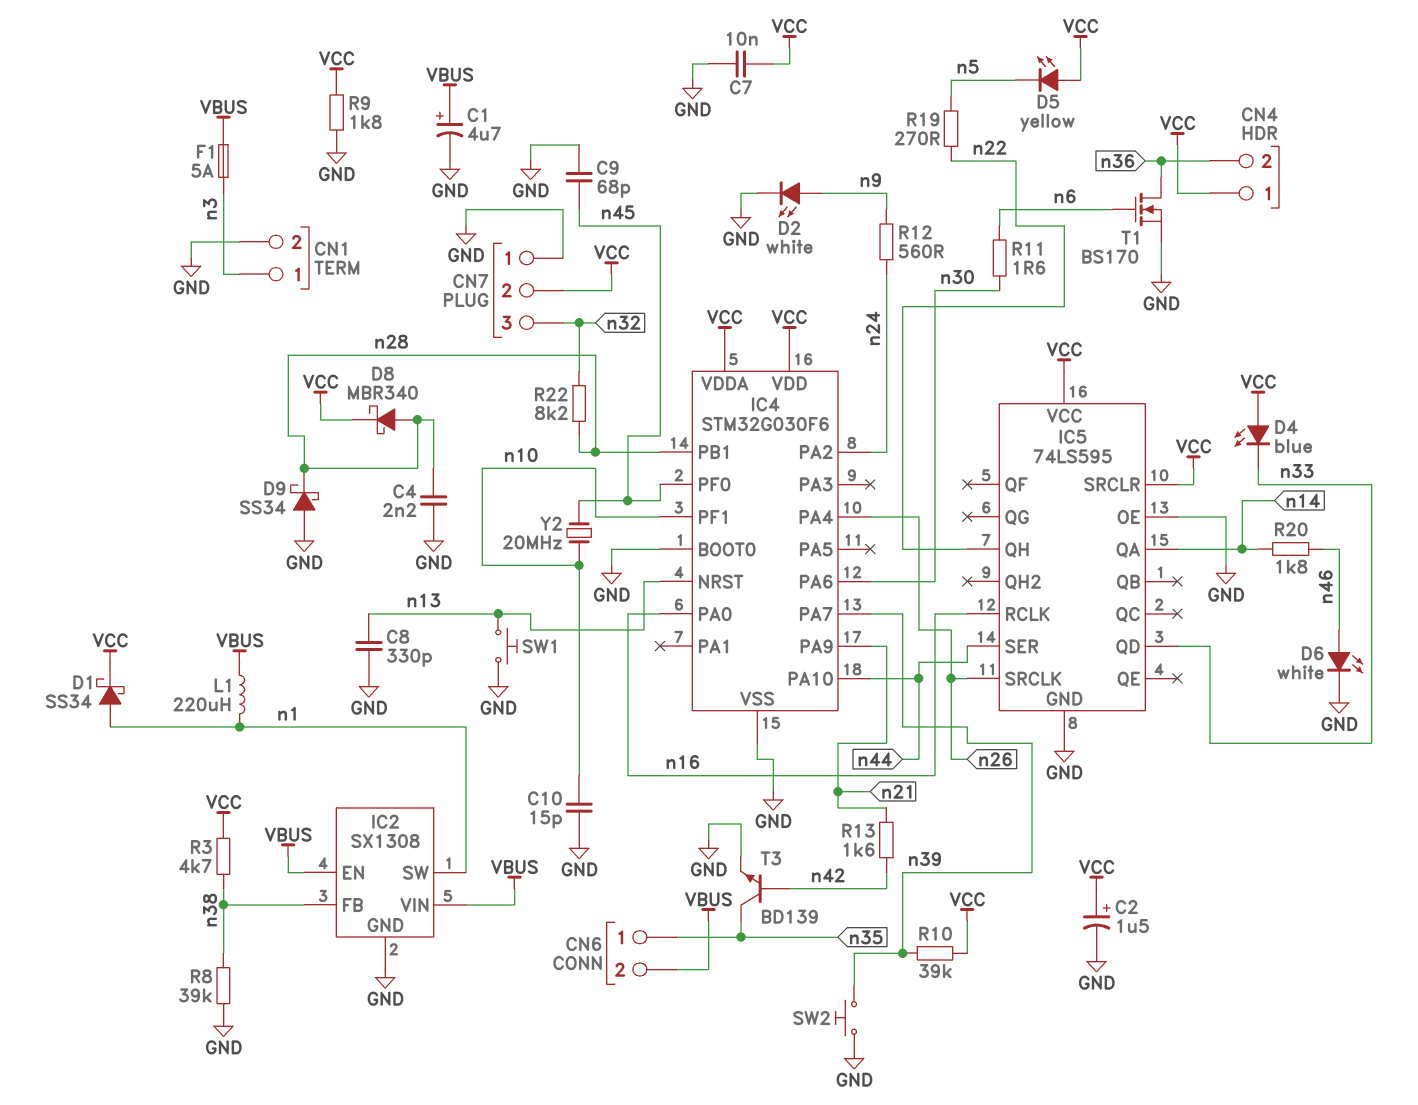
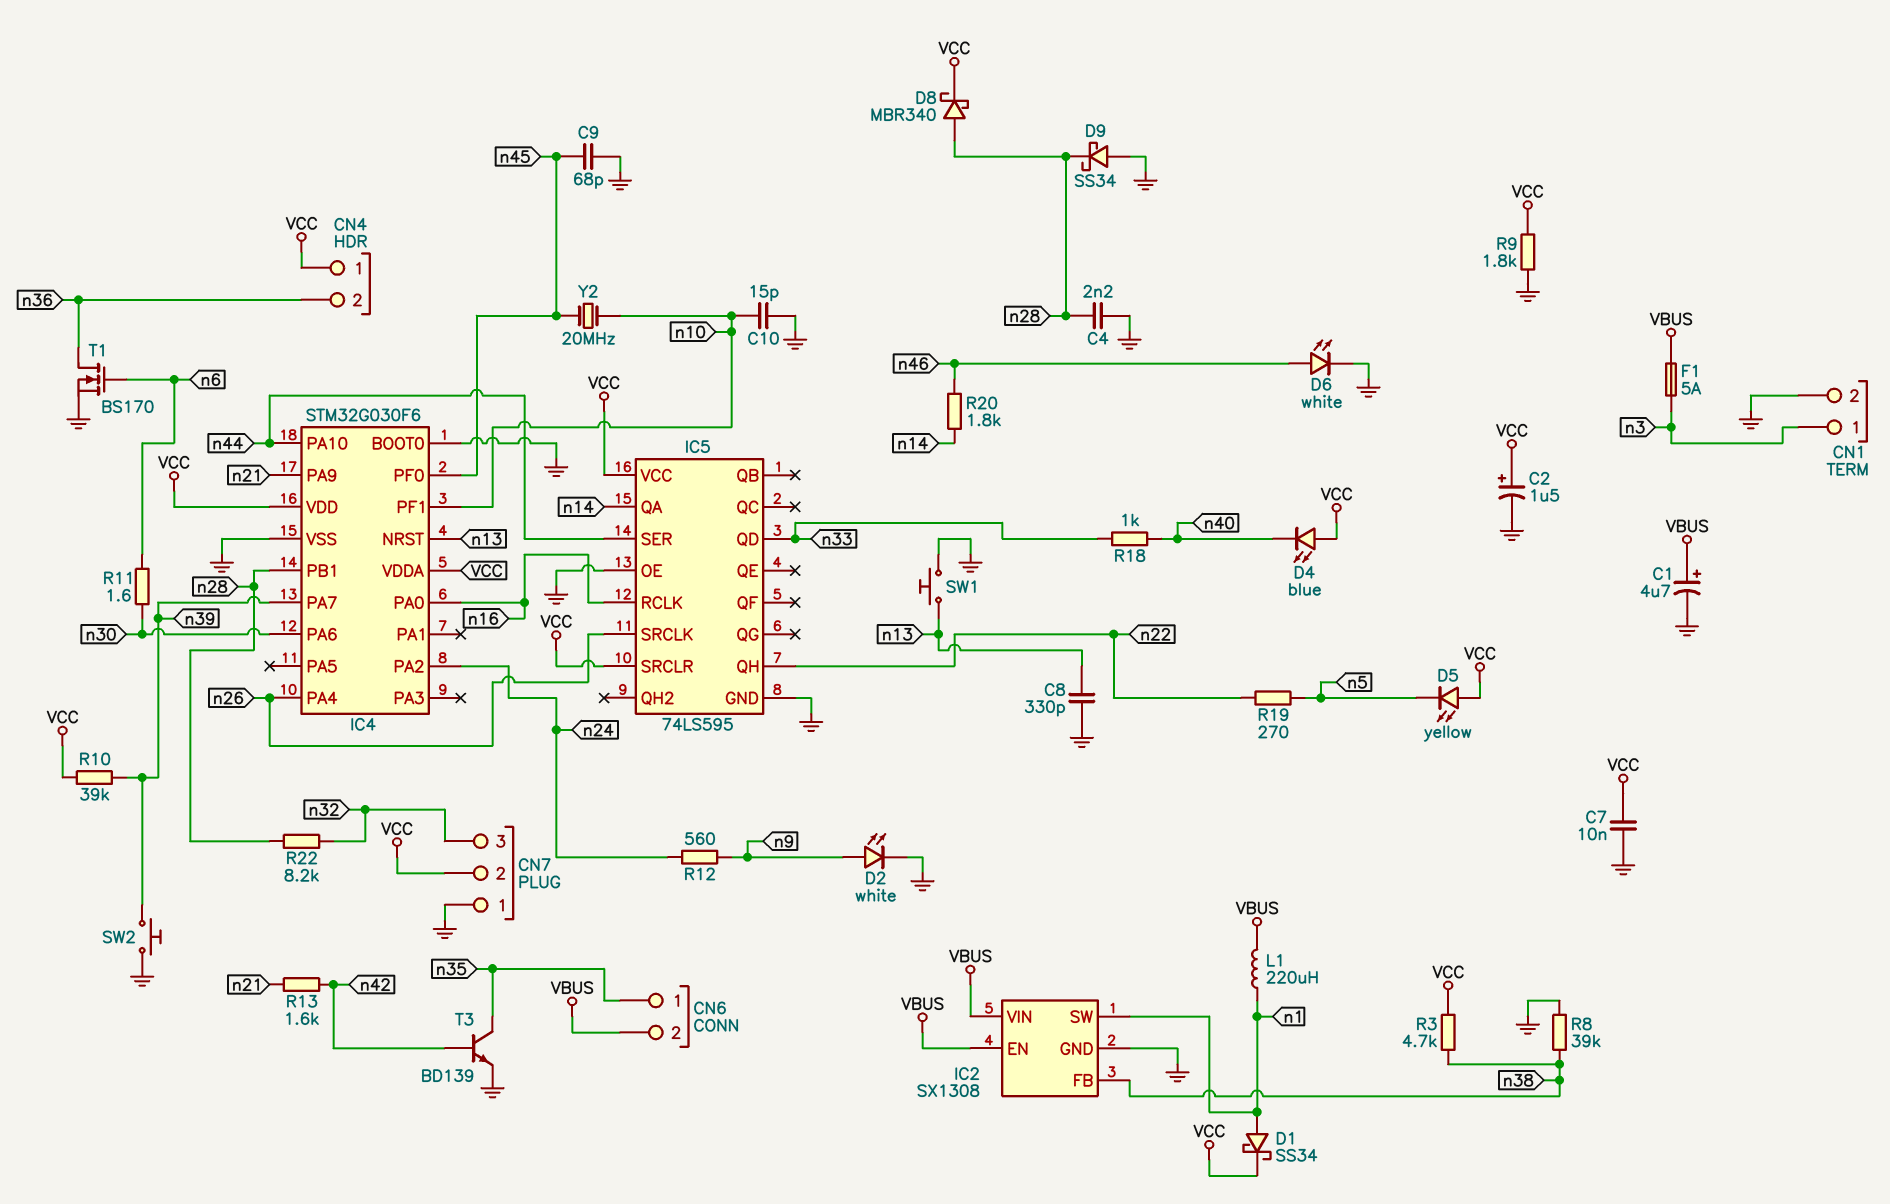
D4: LED blue (A VCC, K n33) -> LED blue (A VCC, K n40)
R18: none -> 1k (n33, n40)

